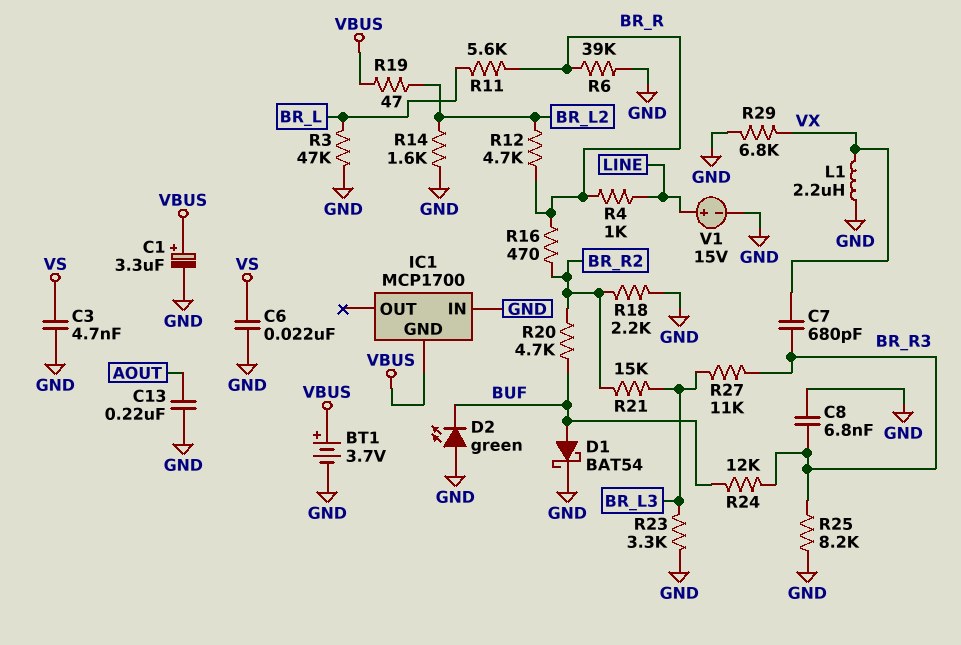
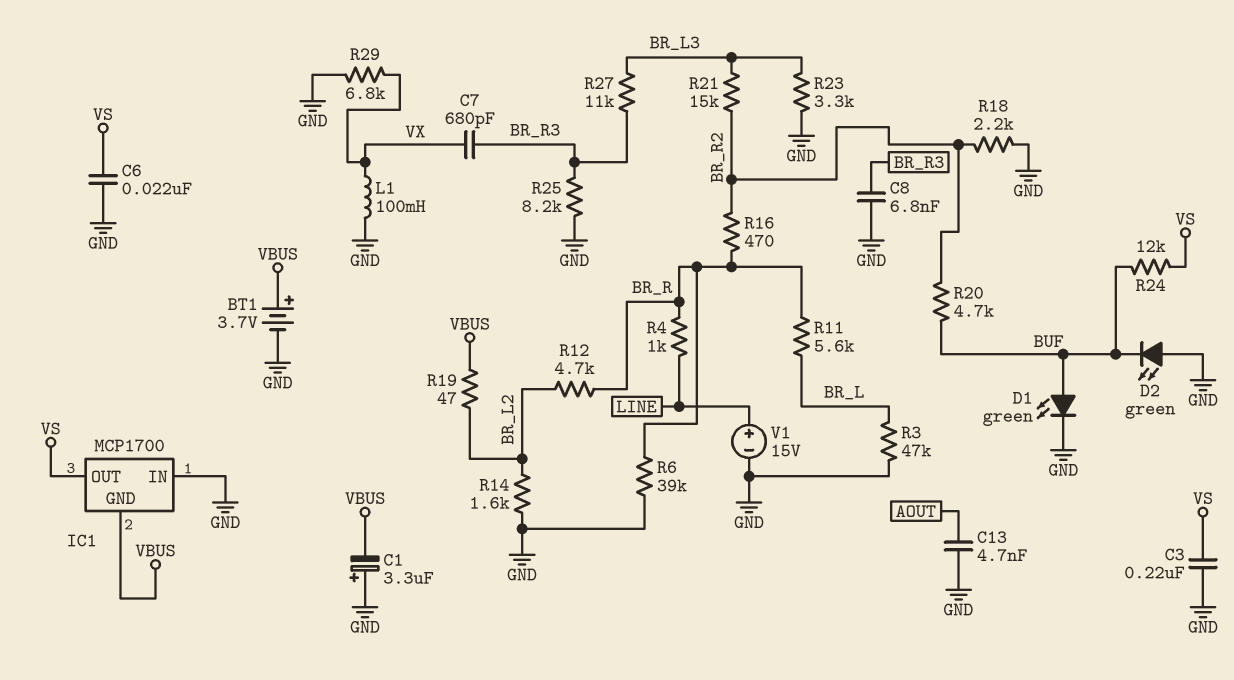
C1: 3.3uF (plus VBUS, minus GND) -> 3.3uF (plus GND, minus VBUS)
C3: 4.7nF (GND, VS) -> 220nF (GND, VS)
C13: 220nF (AOUT, GND) -> 4.7nF (AOUT, GND)
D1: schottky BAT54 (A BUF, K GND) -> LED green (A BUF, K GND)
IC1 pin OUT: none -> VS
L1: 2.2uH (GND, VX) -> 100mH (GND, VX)
R24: 12k (BR_R3, BUF) -> 12k (BUF, VS)

